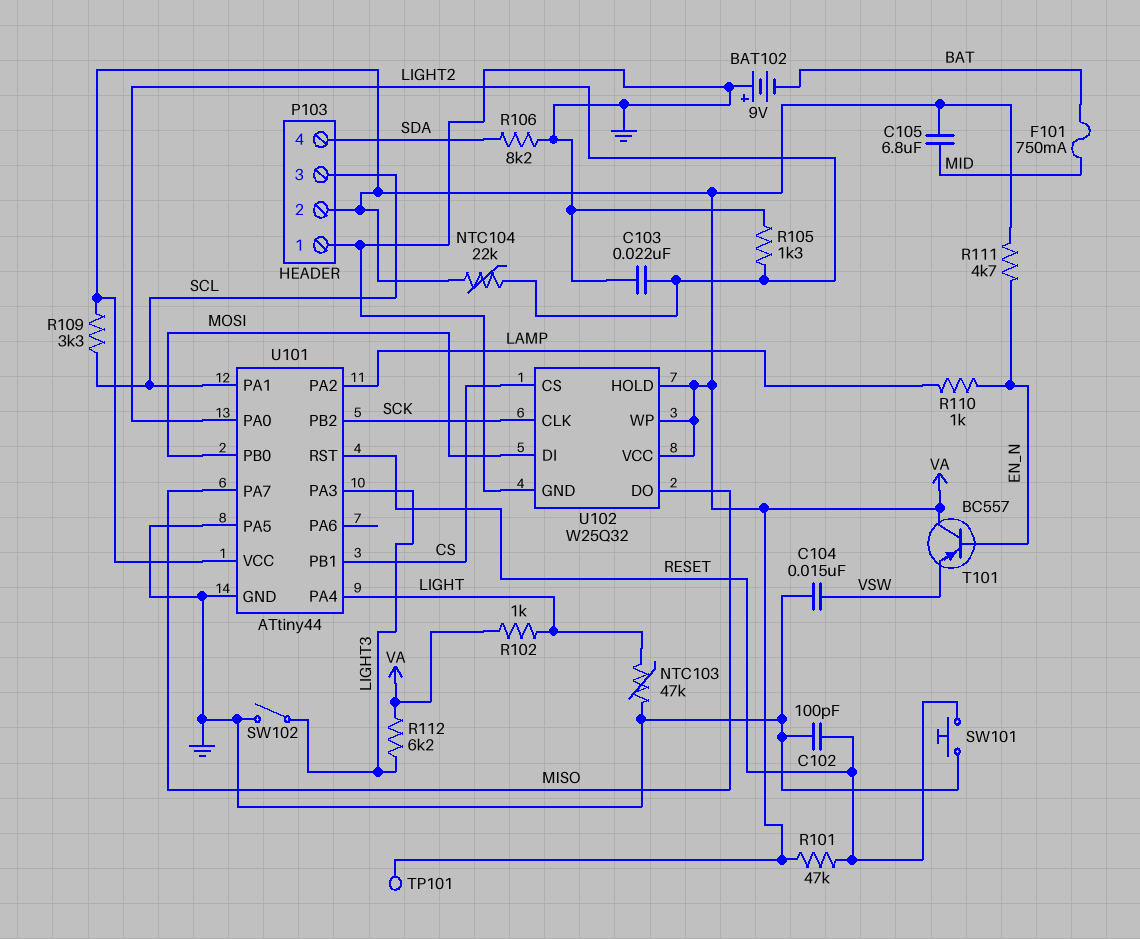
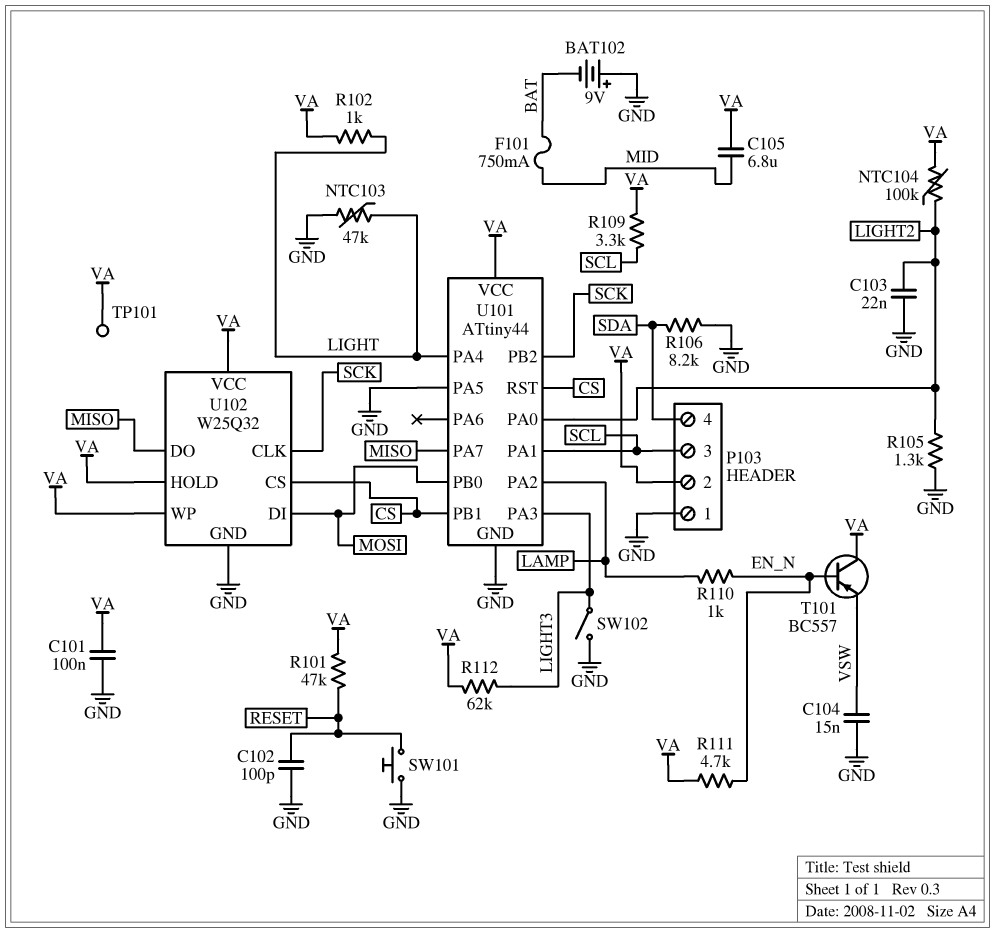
C101: none -> 100nF (GND, VA)
NTC104: 22k (LIGHT2, VA) -> 100k (LIGHT2, VA)
R112: 6.2k (LIGHT3, VA) -> 62k (LIGHT3, VA)
U101 pin RST: RESET -> CS

